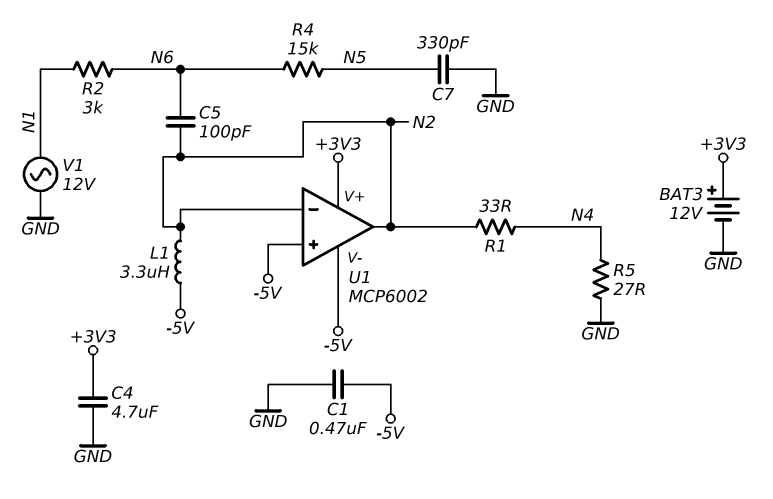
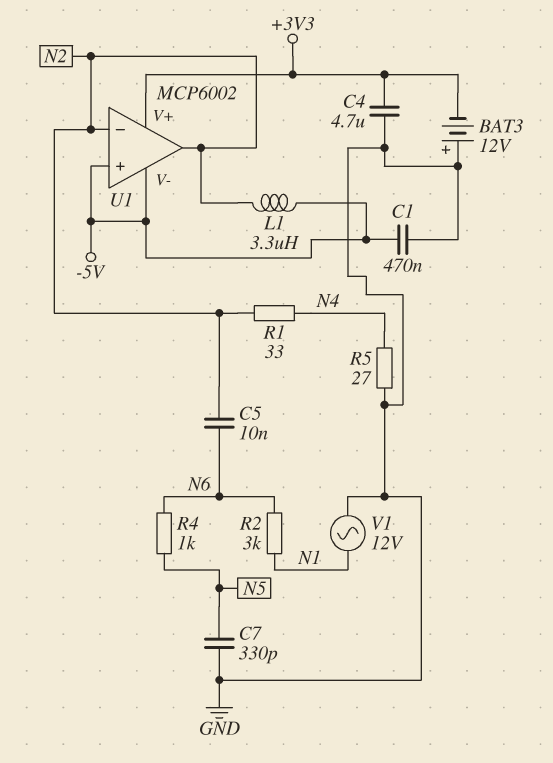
BAT3: 12V (plus +3V3, minus GND) -> 12V (plus GND, minus +3V3)
C5: 100pF (N2, N6) -> 10nF (N2, N6)
R4: 15k (N5, N6) -> 1k (N5, N6)

